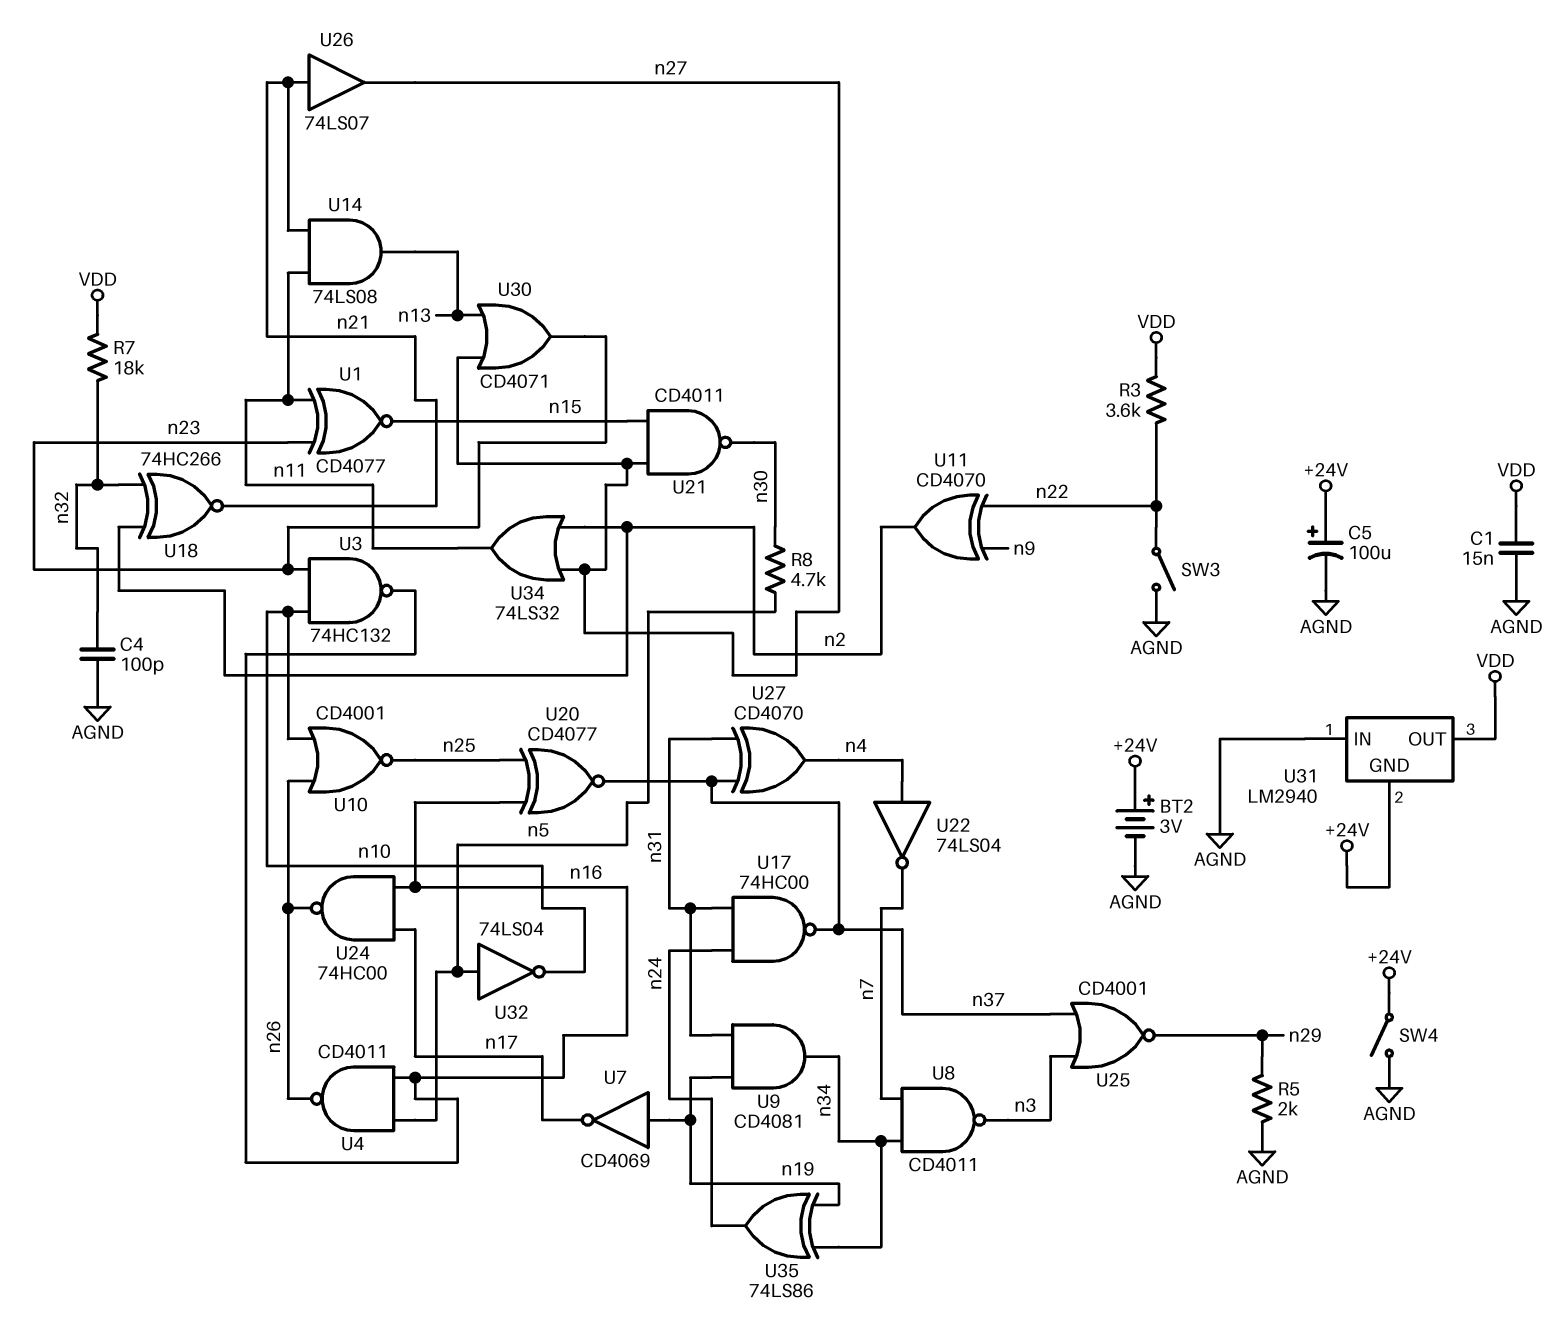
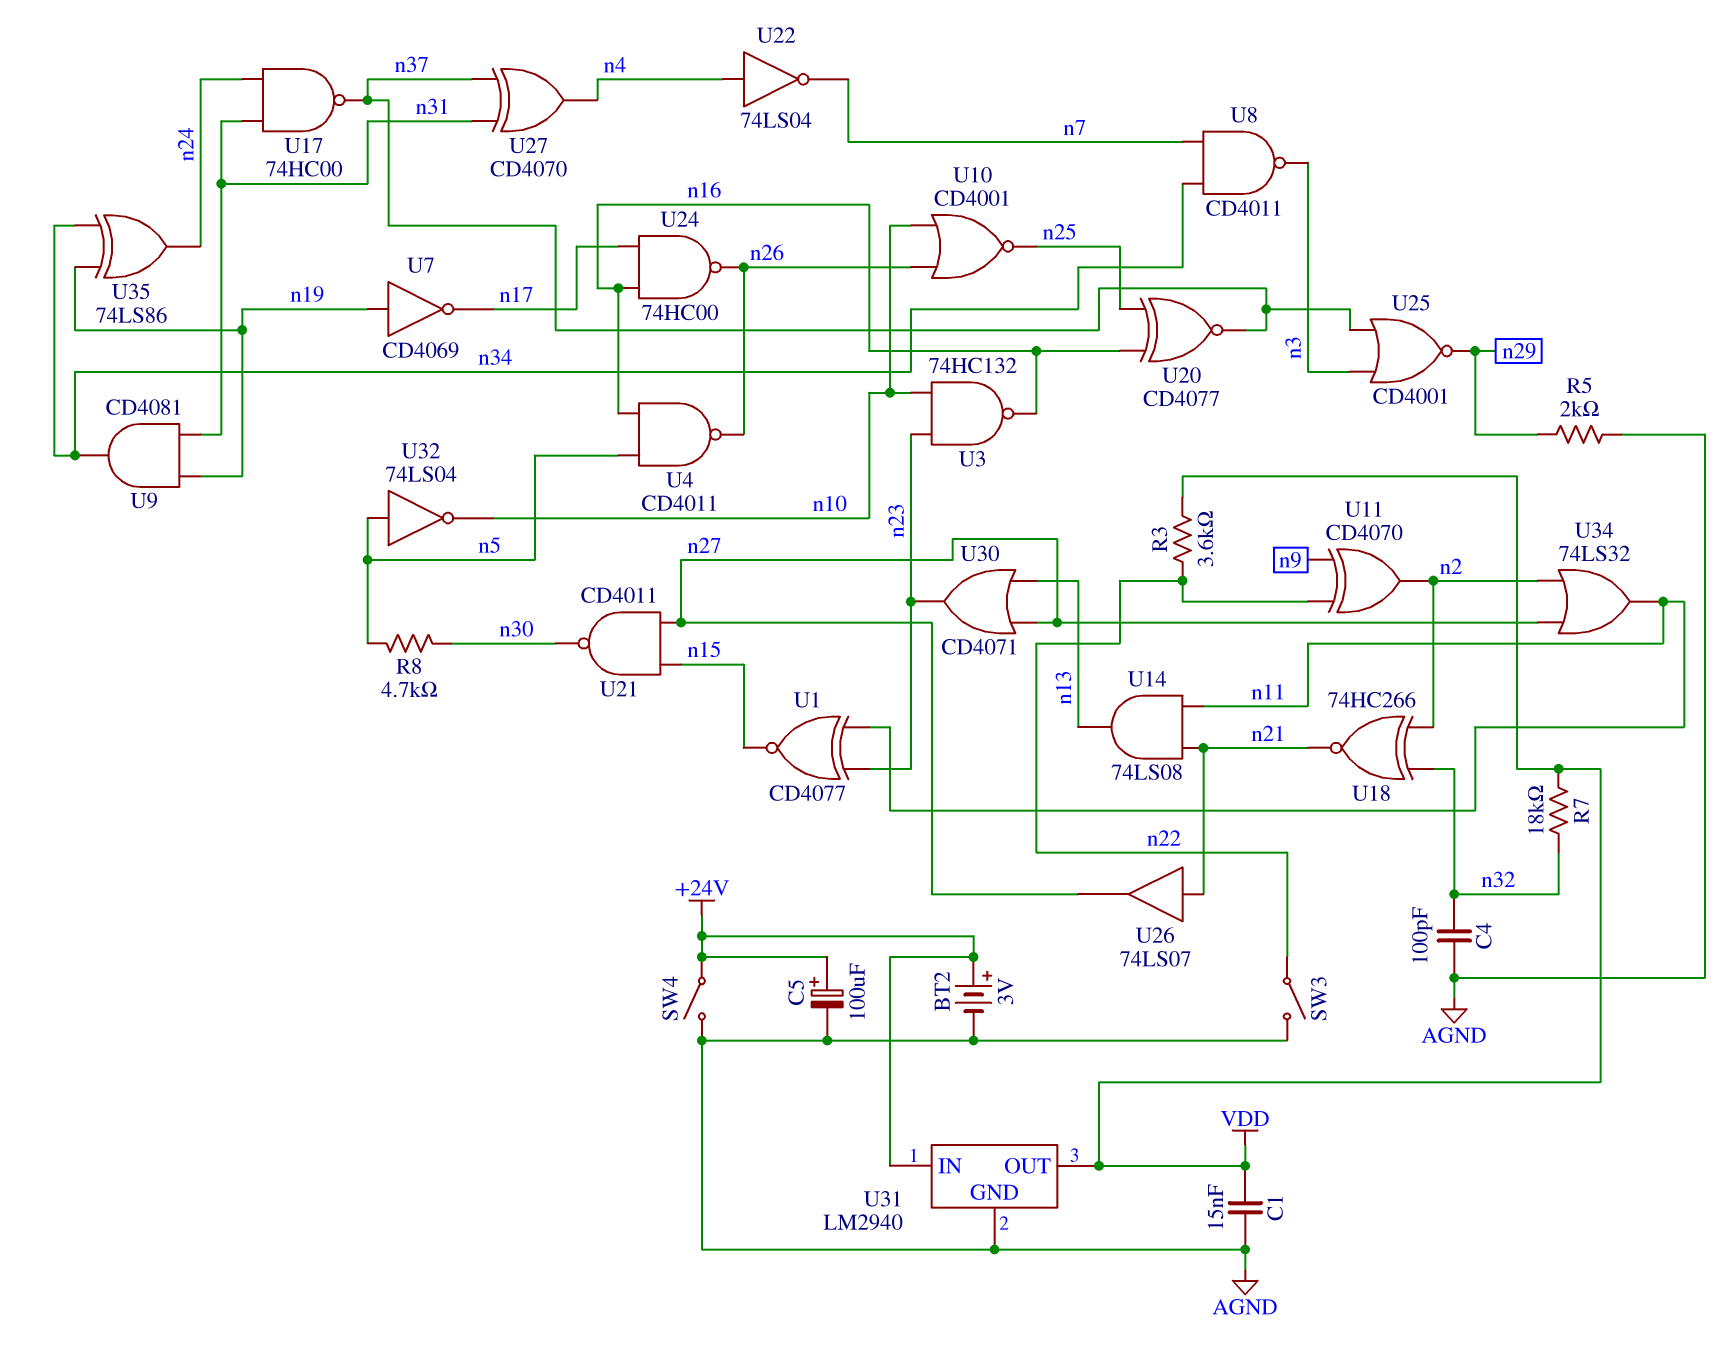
U31 pin GND: +24V -> AGND
U31 pin IN: AGND -> +24V

